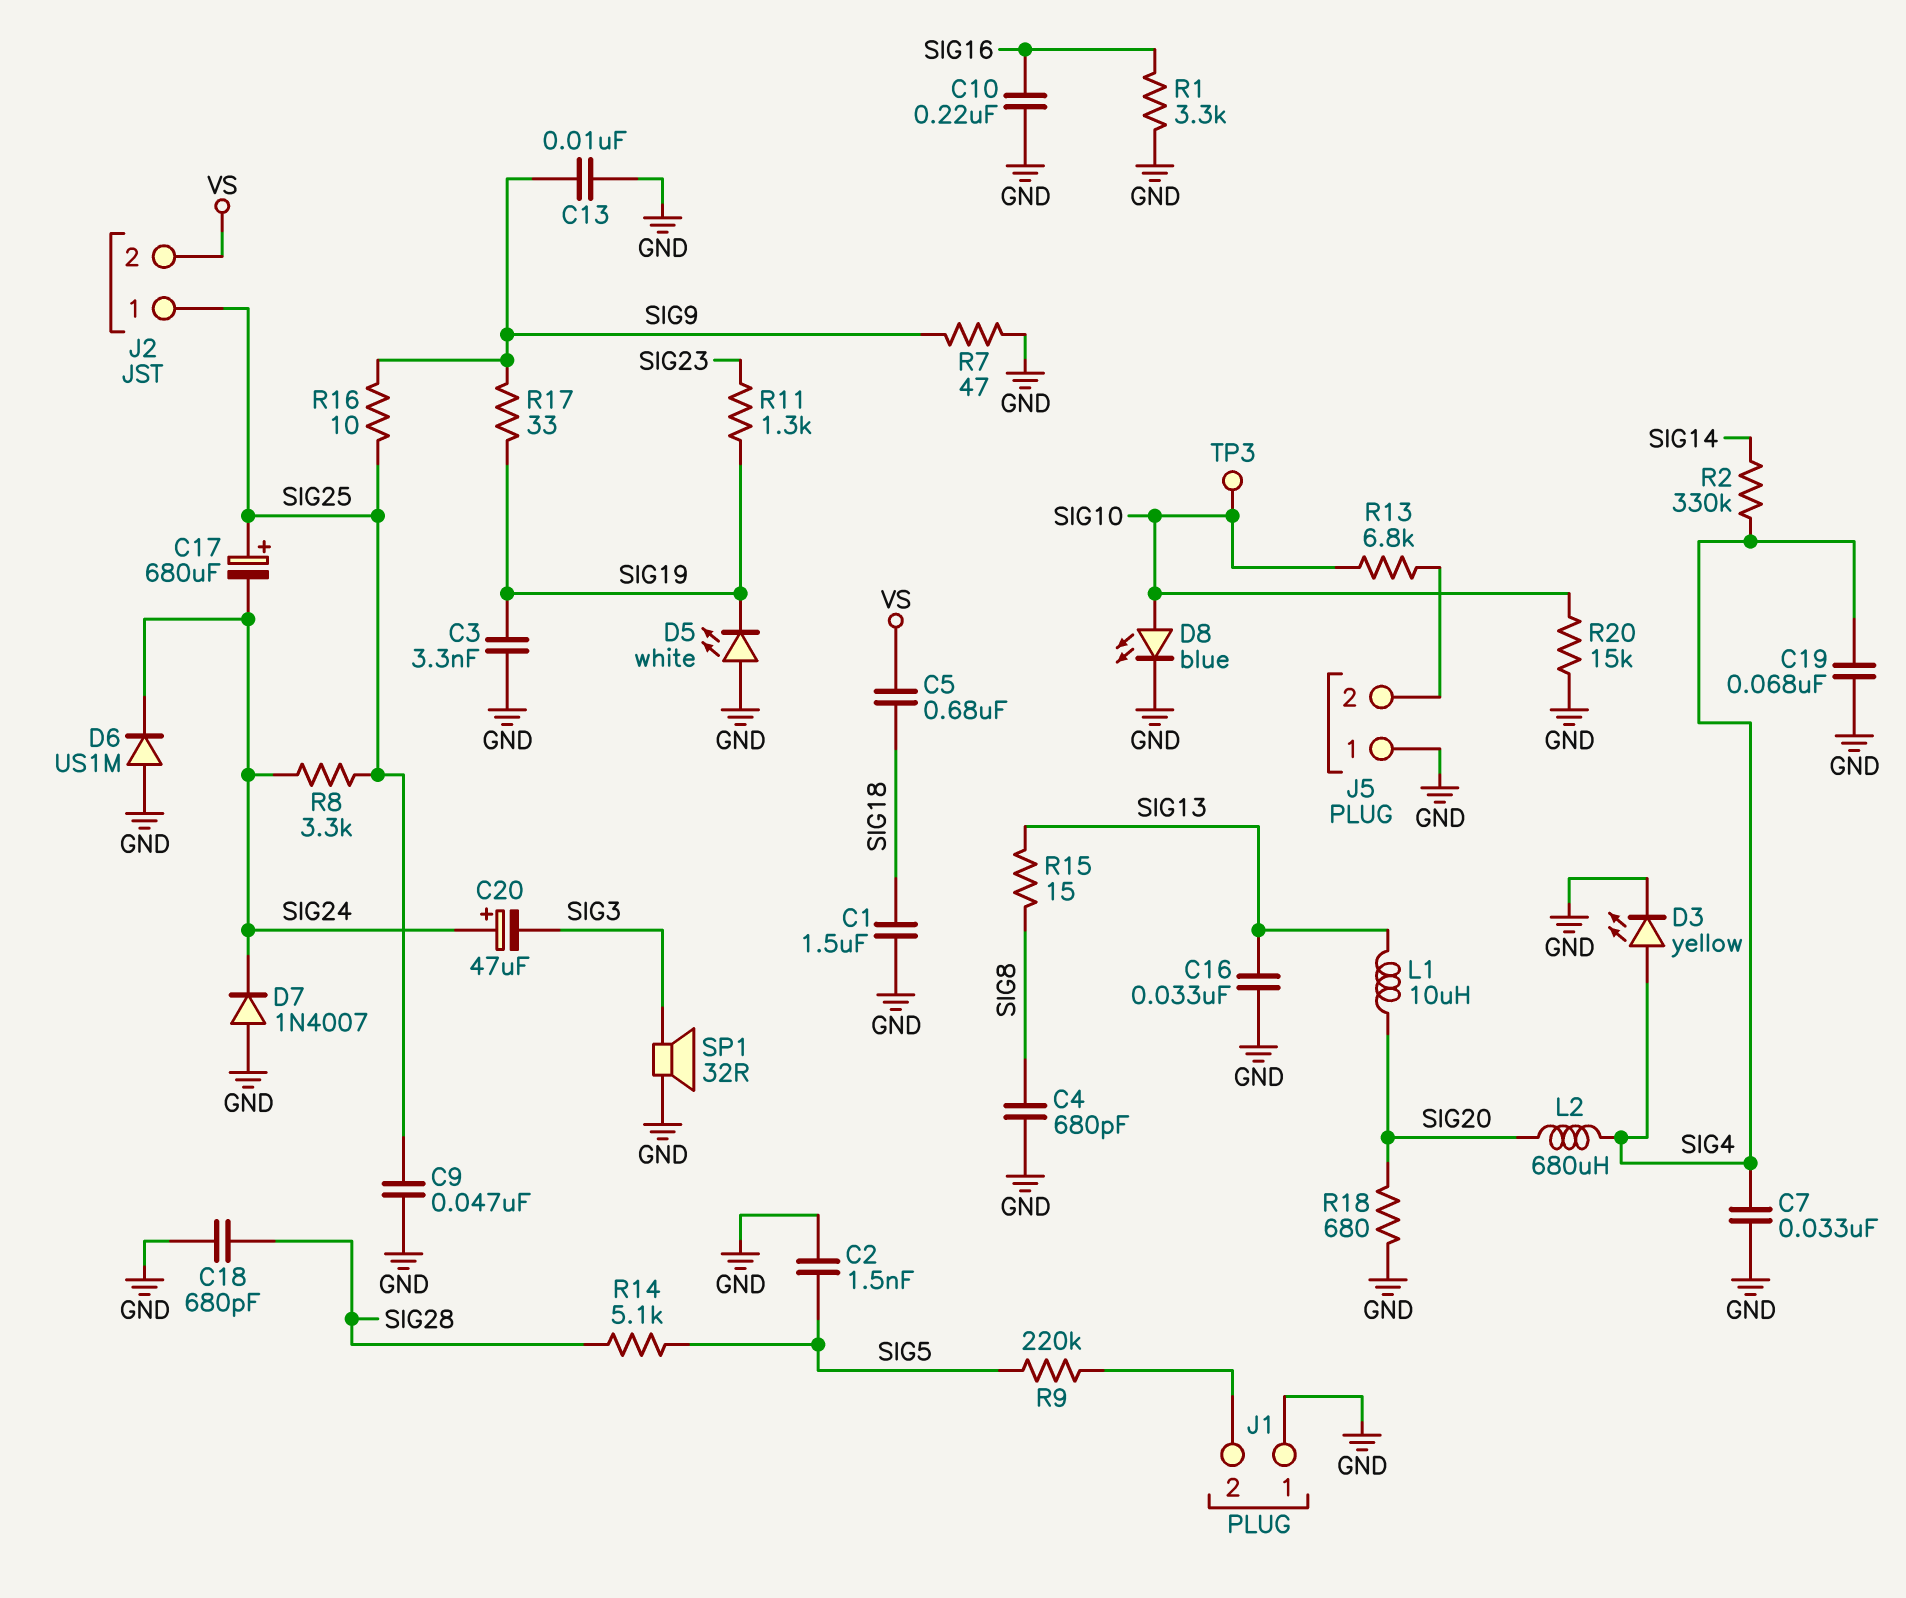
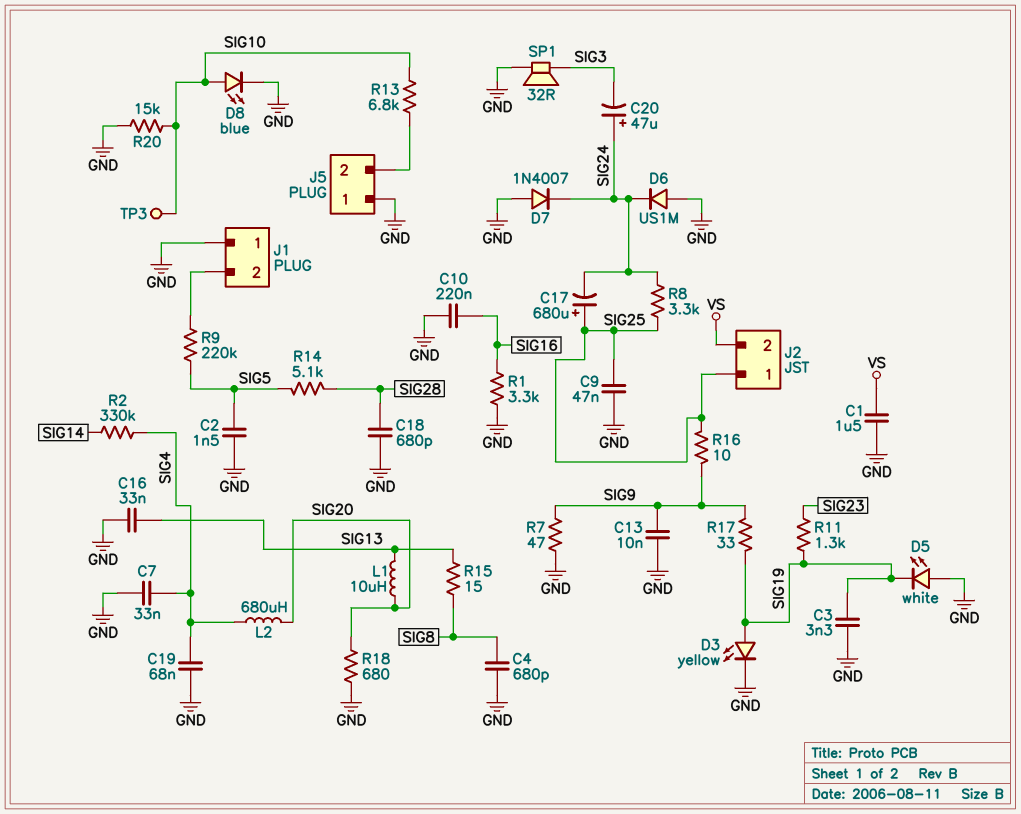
C1: 1.5uF (GND, SIG18) -> 1.5uF (GND, VS)
C5: 680nF (SIG18, VS) -> none
D3: LED yellow (A SIG4, K GND) -> LED yellow (A SIG19, K GND)

